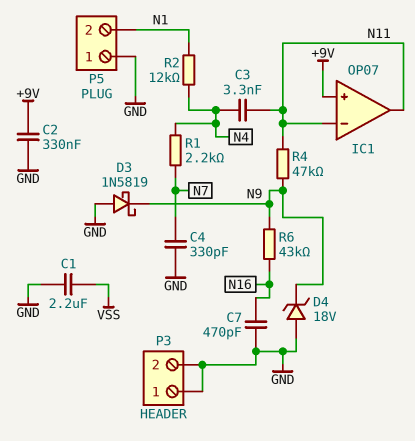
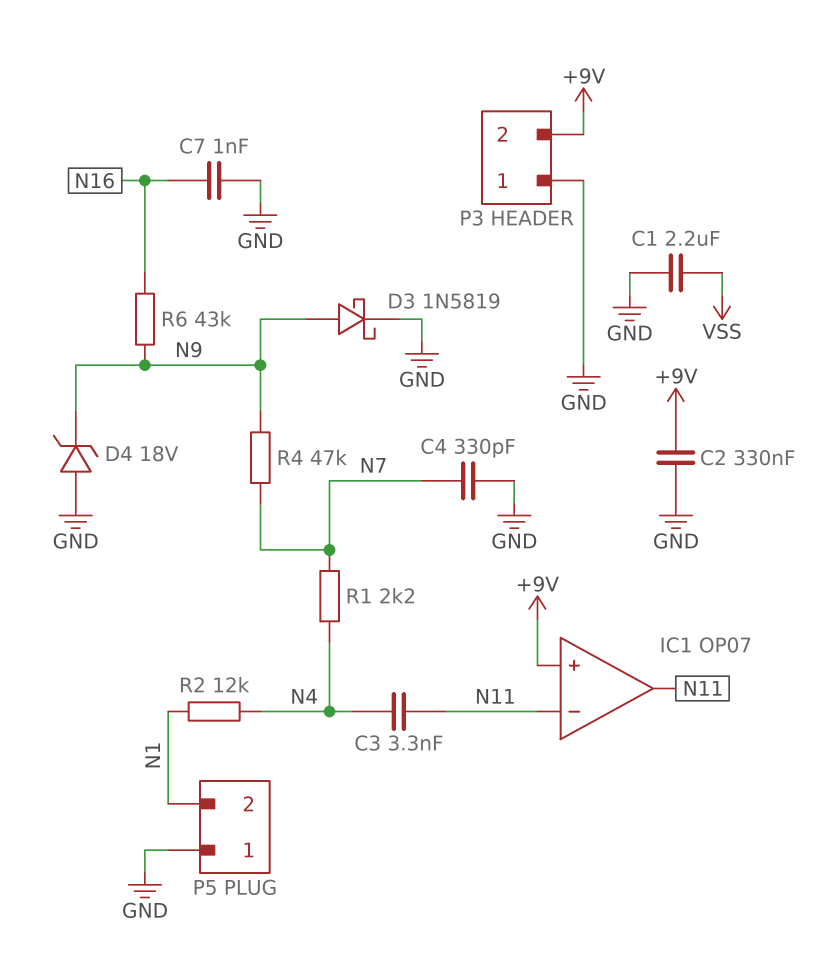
C7: 470pF (GND, N16) -> 1nF (GND, N16)
D3: schottky 1N5819 (A GND, K N9) -> schottky 1N5819 (A N9, K GND)
P3 pin 2: GND -> +9V
R4: 47k (N9, N11) -> 47k (N7, N9)

